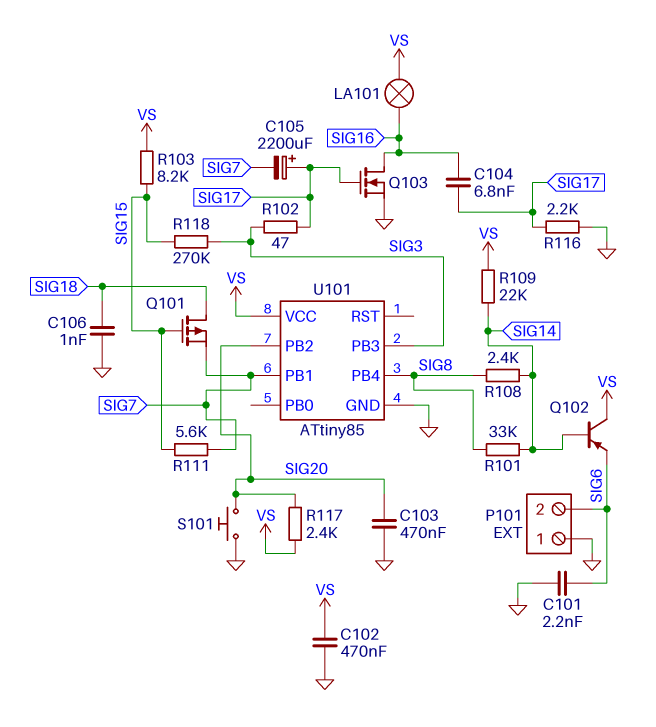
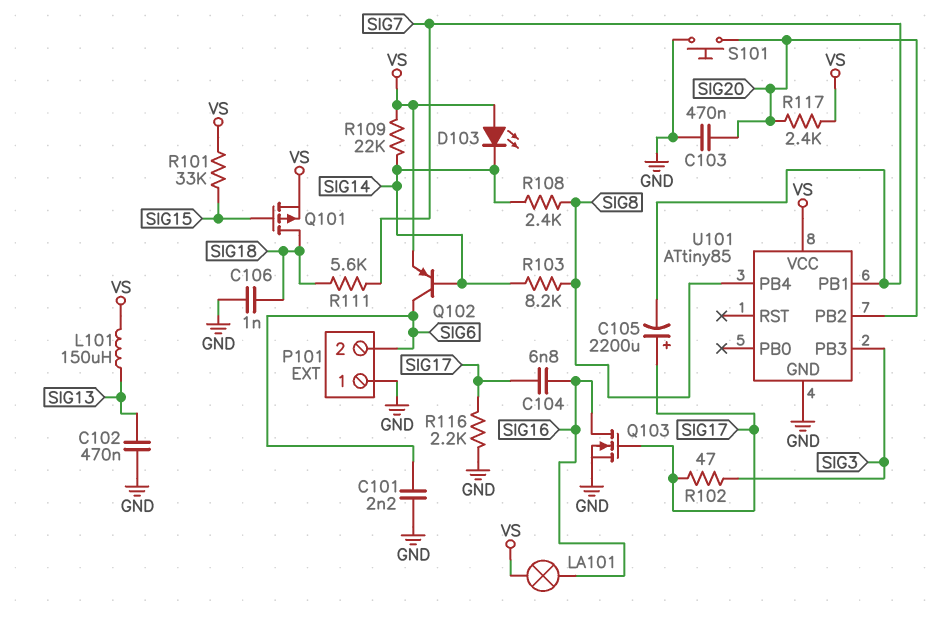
C102: 470nF (GND, VS) -> 470nF (GND, SIG13)
D103: none -> LED (A VS, K SIG14)
L101: none -> 150uH (SIG13, VS)
Q101: PMOS (G SIG15, D SIG18, S SIG7) -> PMOS (G SIG15, D SIG18, S VS)
Q102: PNP (B SIG14, C VS, E SIG6) -> PNP (B SIG14, C SIG6, E VS)
R101: 33k (SIG8, SIG14) -> 33k (SIG15, VS)
R103: 8.2k (SIG15, VS) -> 8.2k (SIG8, SIG14)
R111: 5.6k (SIG7, SIG15) -> 5.6k (SIG7, SIG18)
R118: 270k (SIG3, SIG15) -> none

